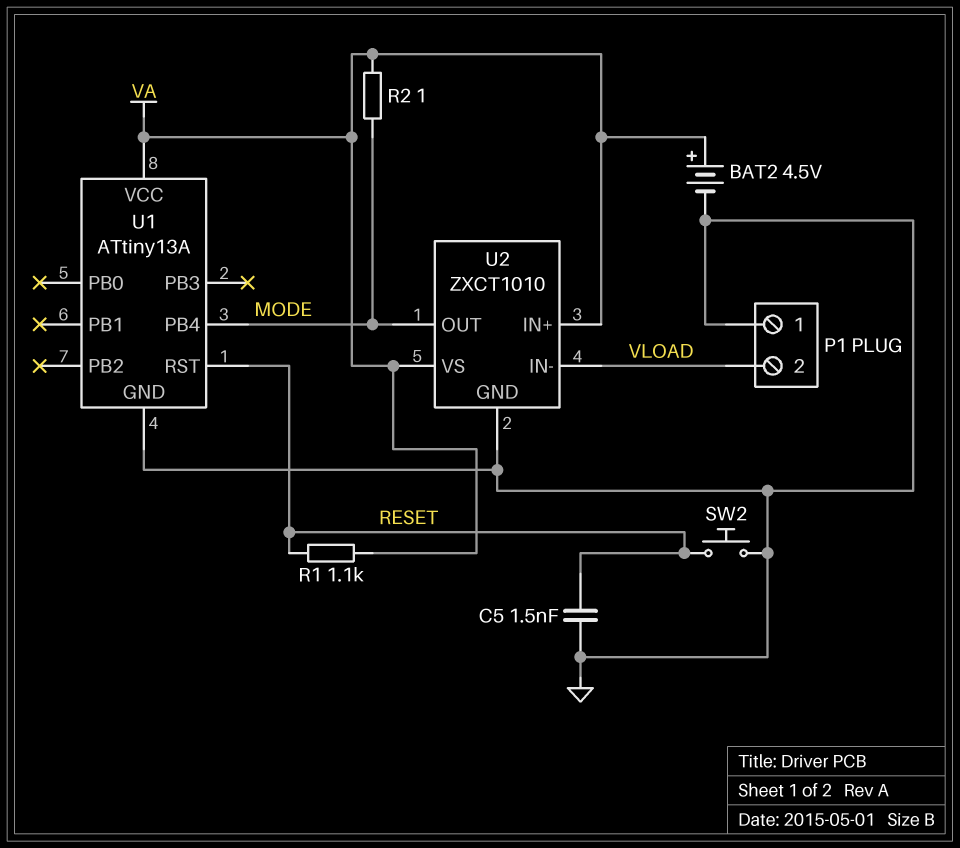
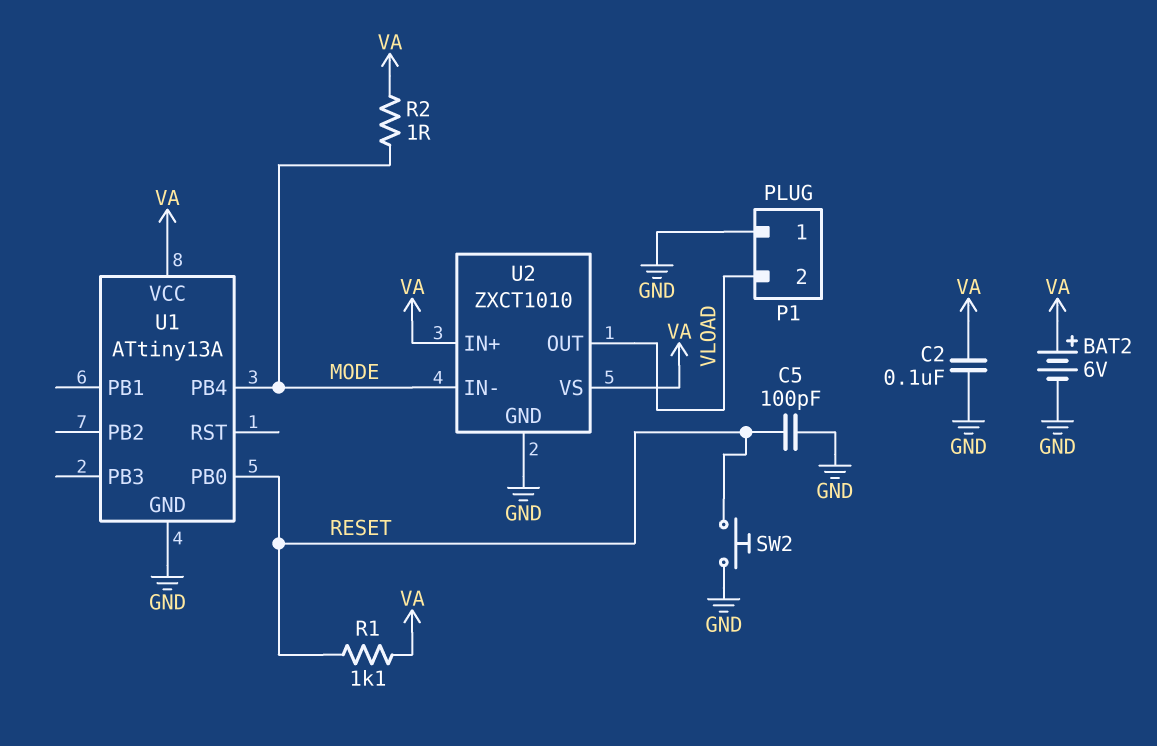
BAT2: 4.5V (plus VA, minus GND) -> 6V (plus VA, minus GND)
C2: none -> 100nF (GND, VA)
C5: 1.5nF (GND, RESET) -> 100pF (GND, RESET)
U1 pin PB0: none -> RESET
U1 pin RST: RESET -> none
U2 pin IN-: VLOAD -> MODE
U2 pin OUT: MODE -> VLOAD

